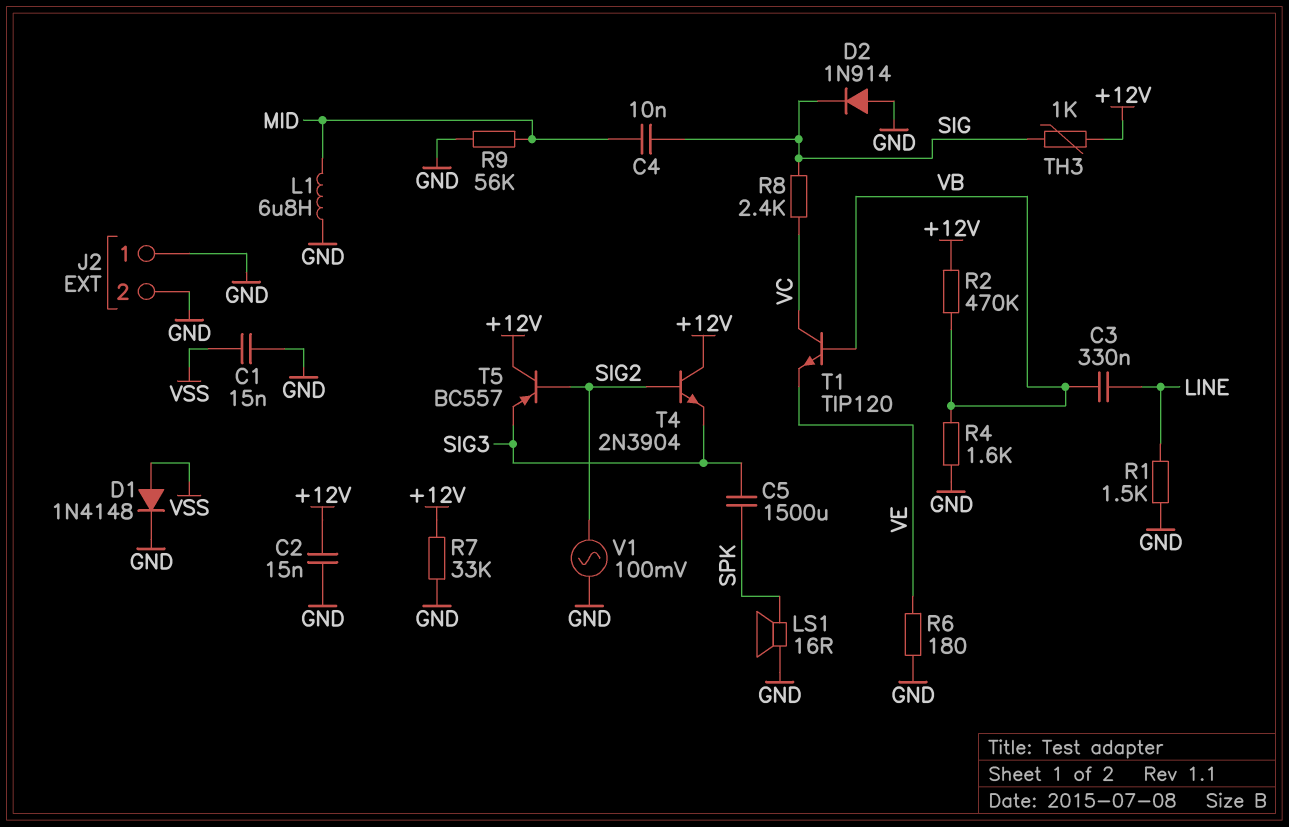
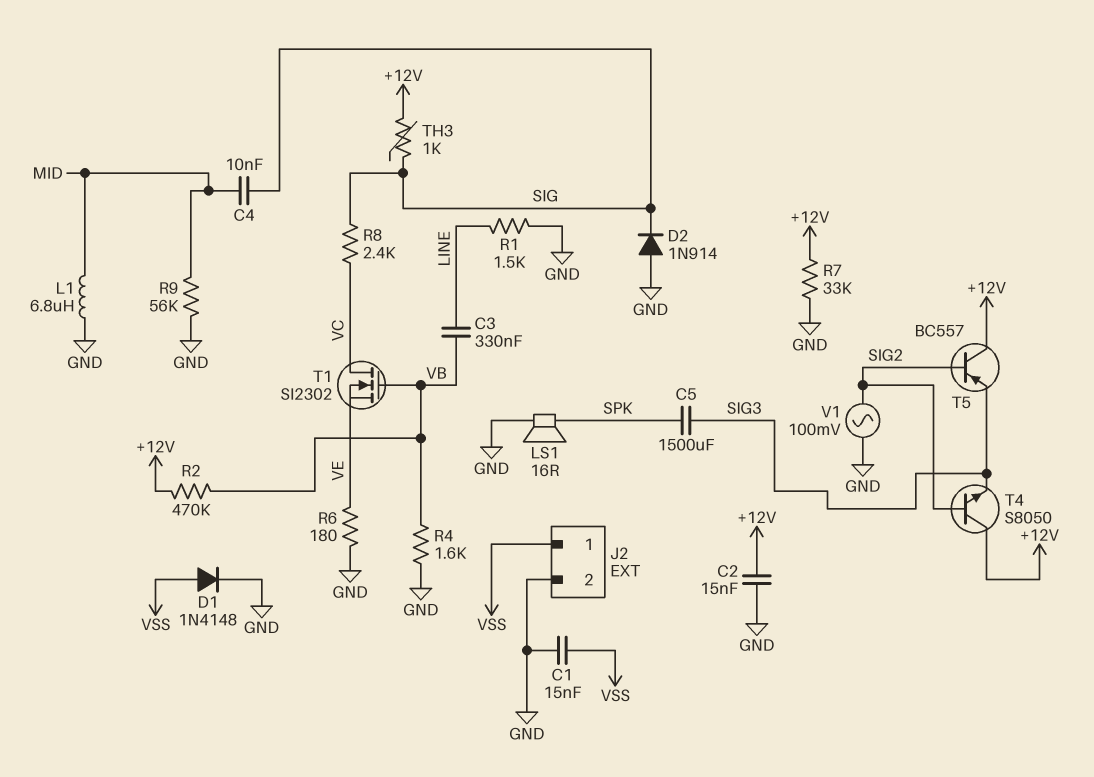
J2 pin 1: GND -> VSS
T1: NPN TIP120 (B VB, C VC, E VE) -> NMOS SI2302 (G VB, D VC, S VE)
T4: NPN 2N3904 (B SIG2, C +12V, E SIG3) -> NPN S8050 (B SIG2, C +12V, E SIG3)

